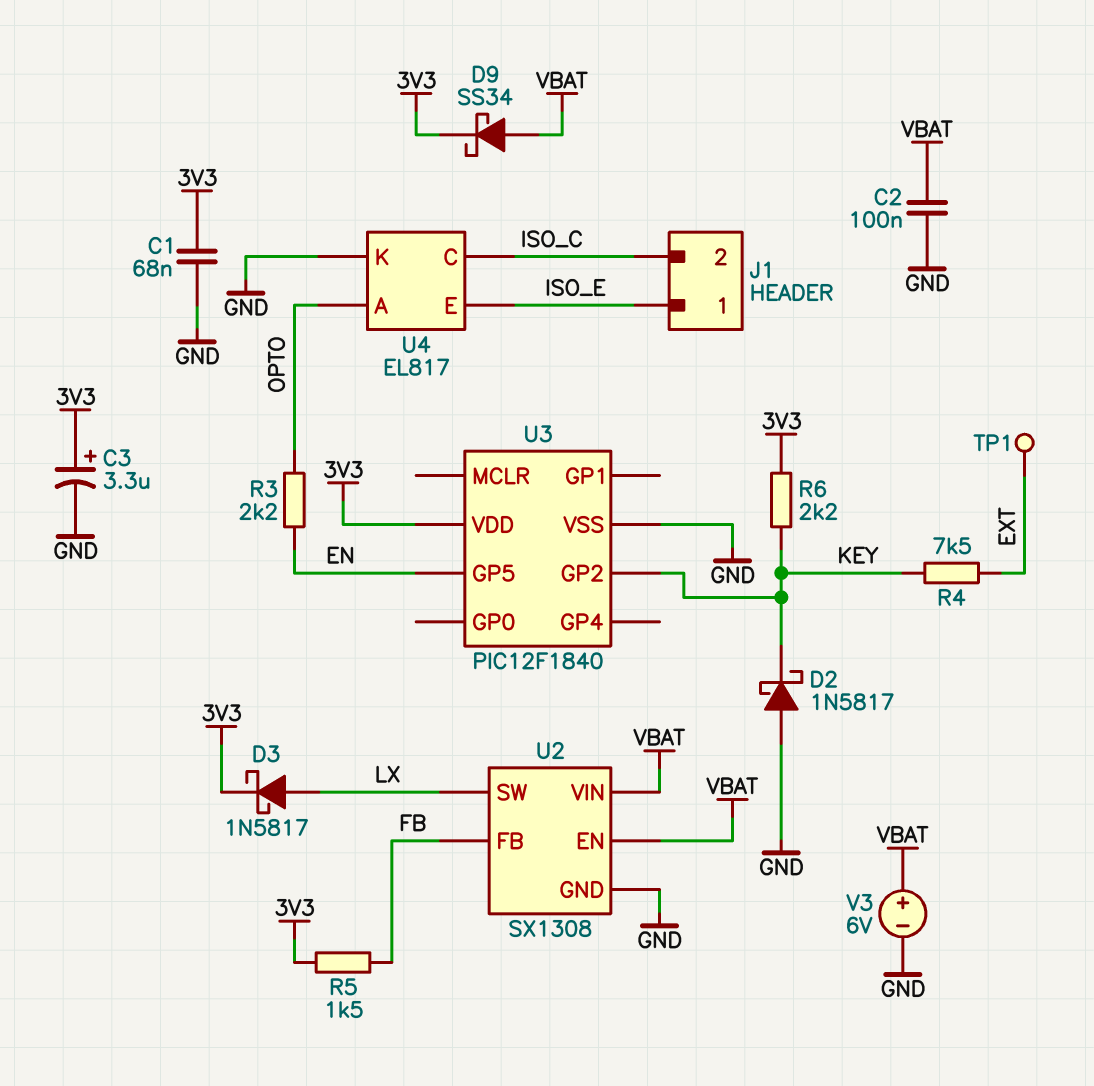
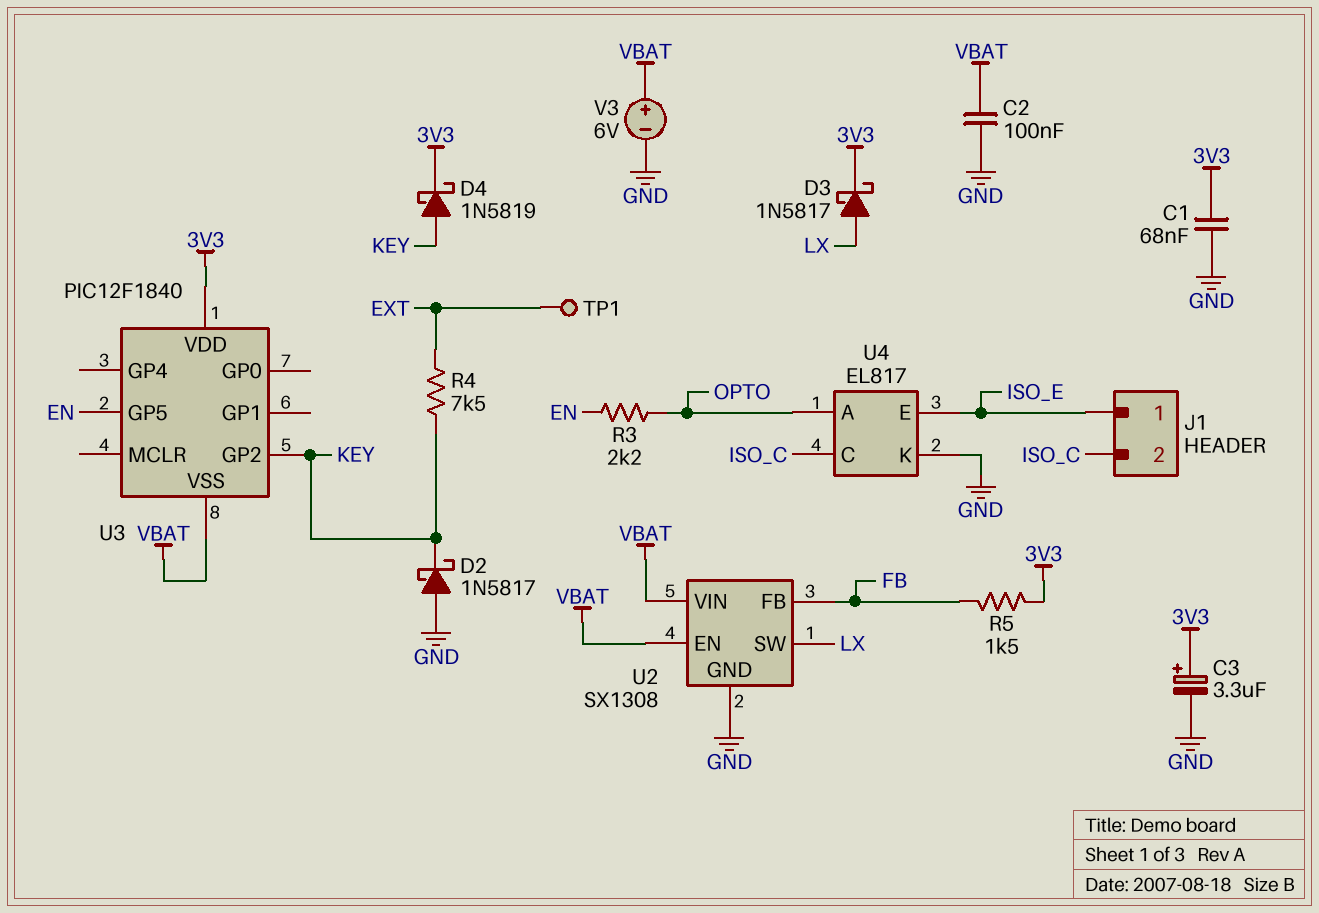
D4: none -> schottky 1N5819 (A KEY, K 3V3)
D9: schottky SS34 (A VBAT, K 3V3) -> none
R6: 2.2k (3V3, KEY) -> none
U3 pin VSS: GND -> VBAT

